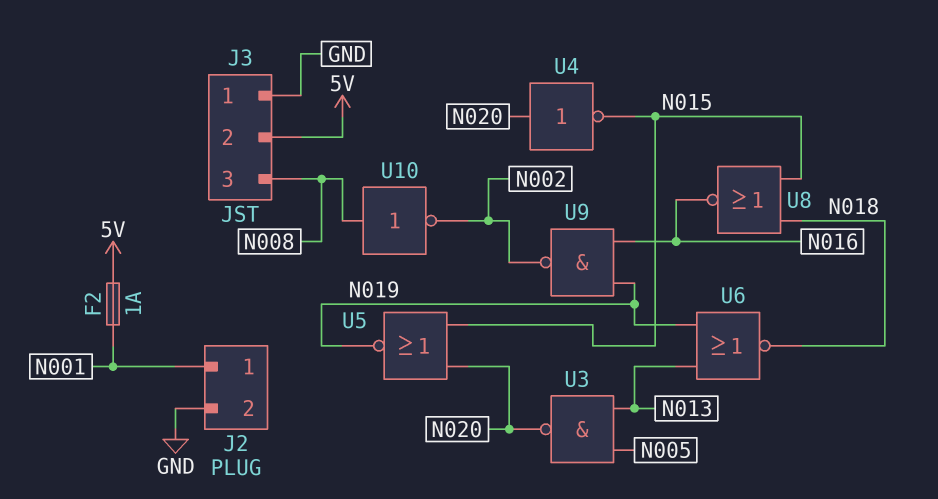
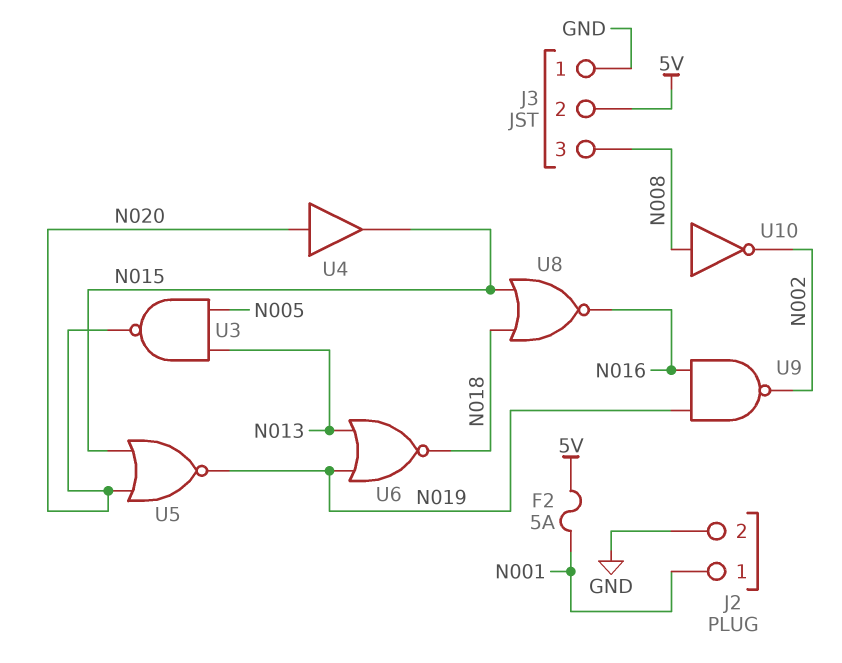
F2: 1A (5V, N001) -> 5A (5V, N001)
U4: NOT (in N020, out N015) -> buffer (in N020, out N015)

